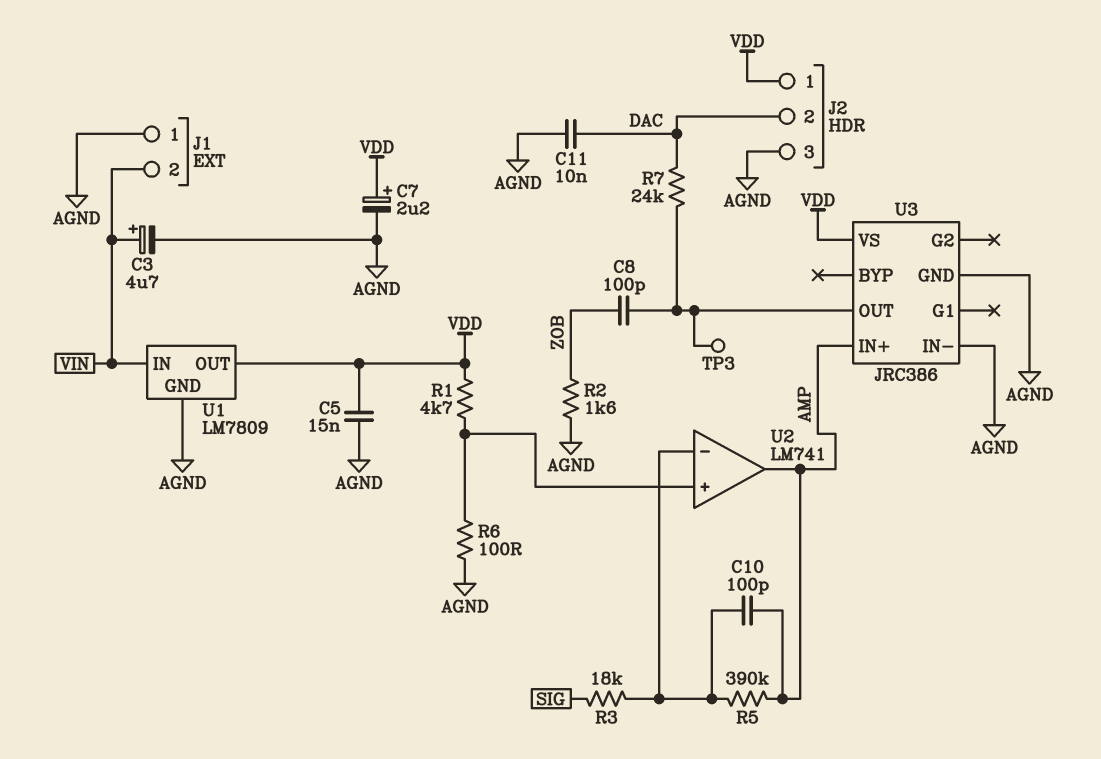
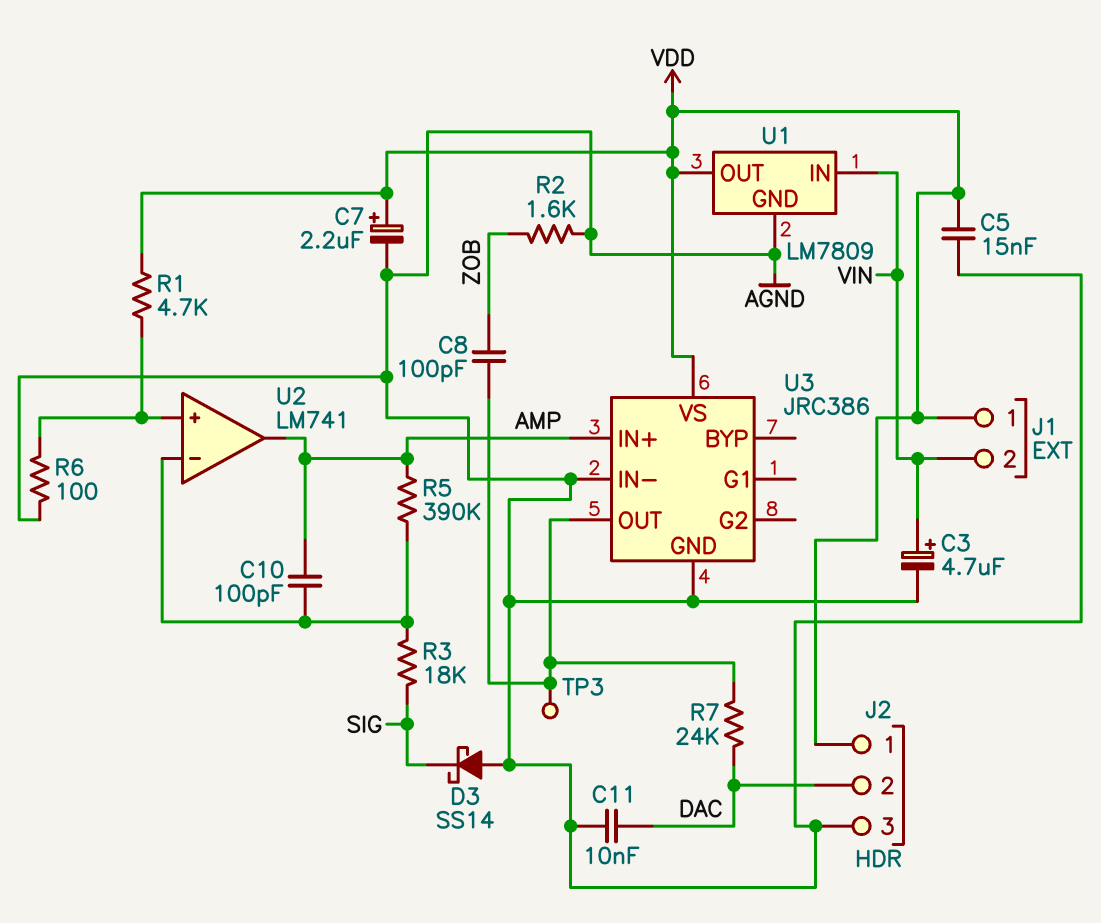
D3: none -> schottky SS14 (A AGND, K SIG)
J1 pin 1: AGND -> VDD

